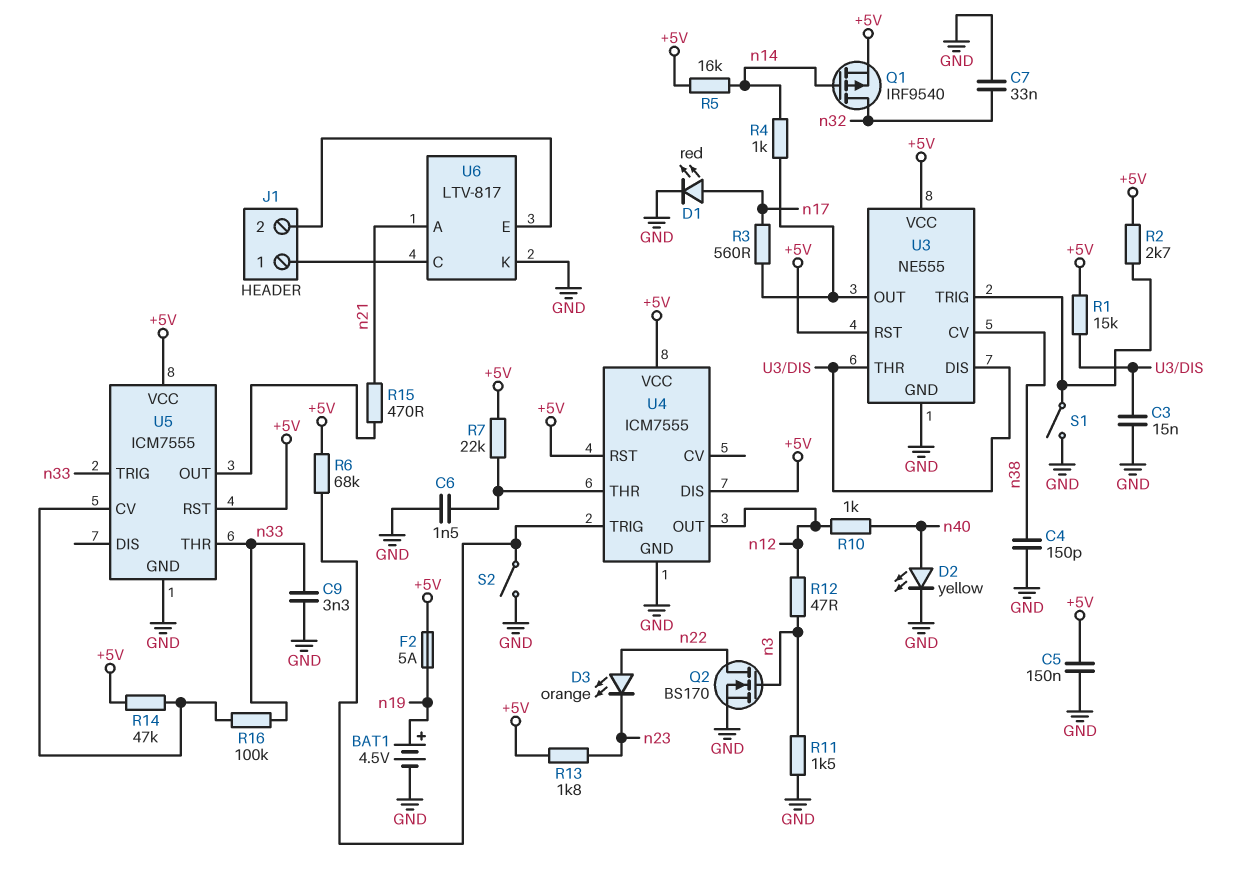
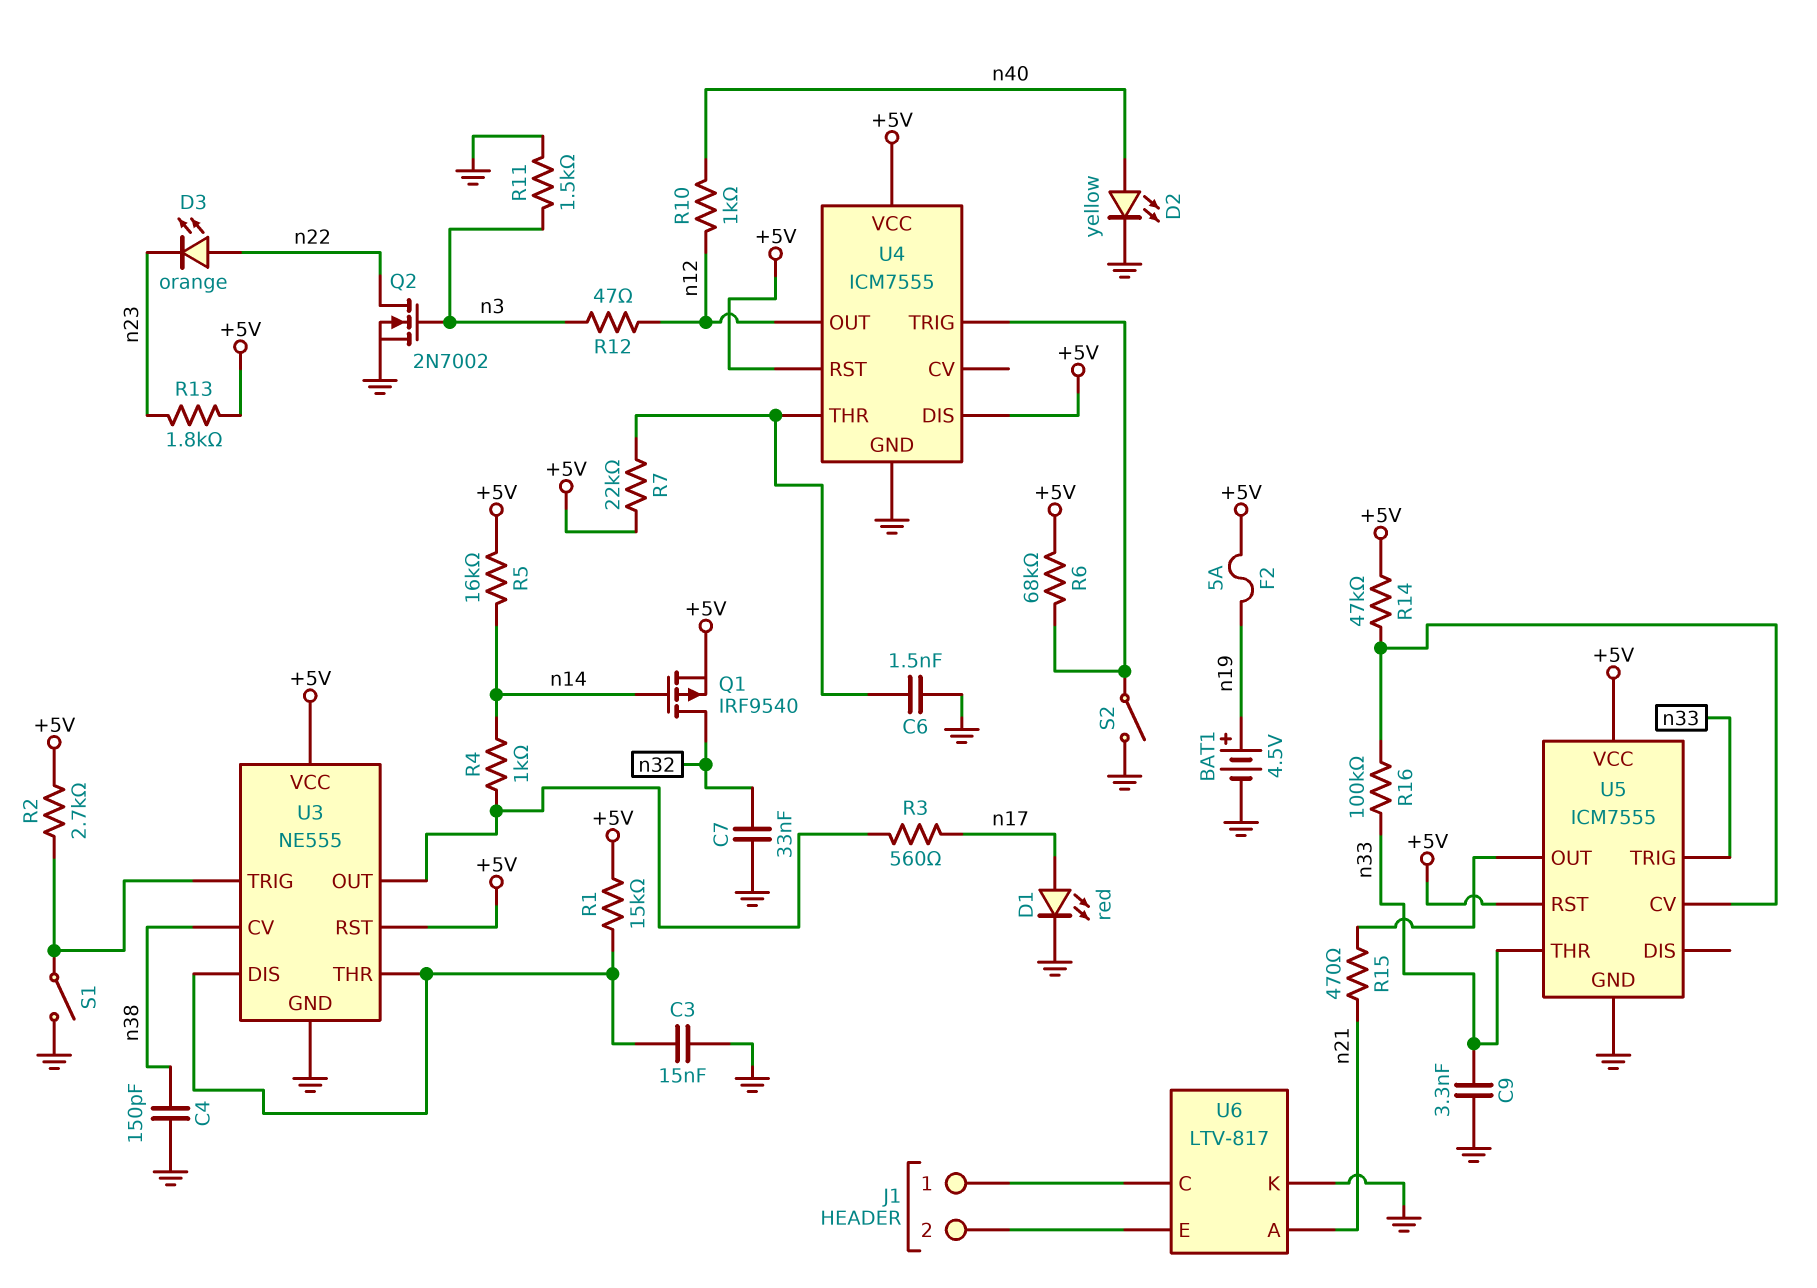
C5: 150nF (+5V, GND) -> none
Q2: NMOS BS170 (G n3, D n22, S GND) -> NMOS 2N7002 (G n3, D n22, S GND)

